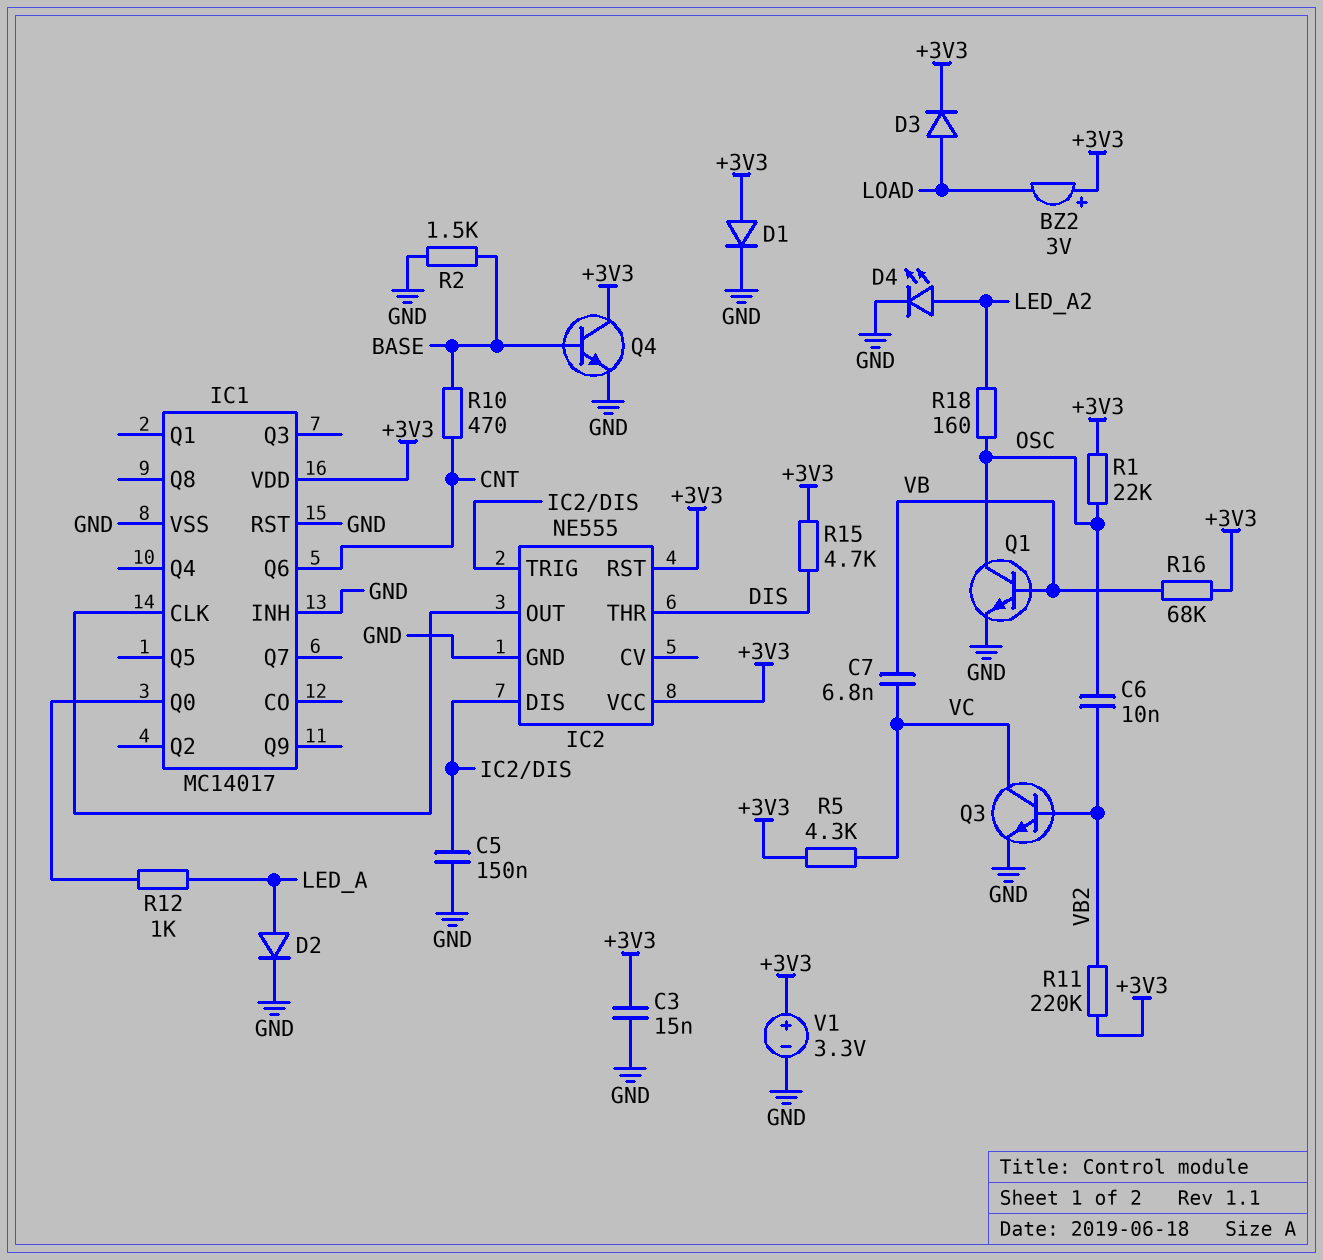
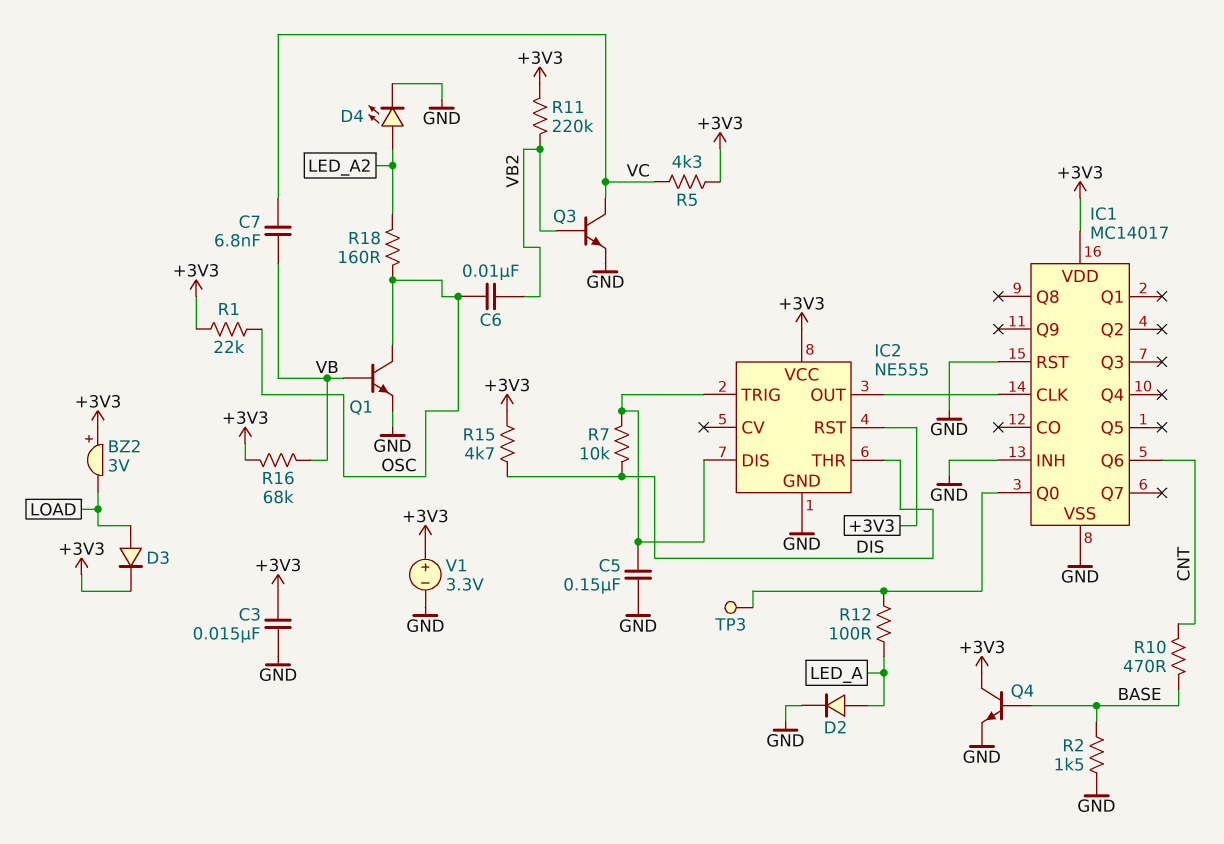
D1: diode (A +3V3, K GND) -> none
R7: none -> 10k (DIS, IC2/DIS)
R12: 1k (IC1/Q0, LED_A) -> 100 (IC1/Q0, LED_A)
TP3: none -> test point (IC1/Q0)

